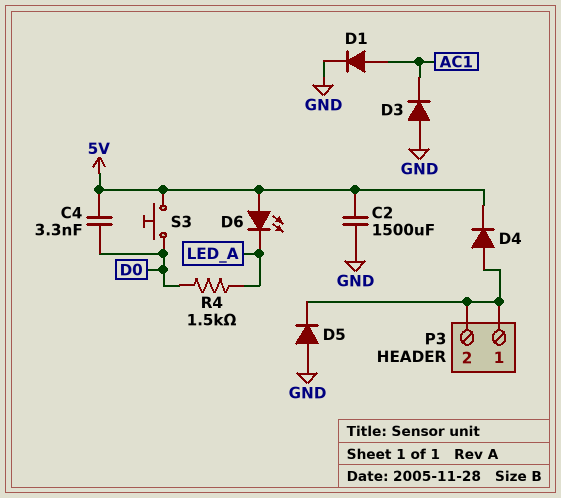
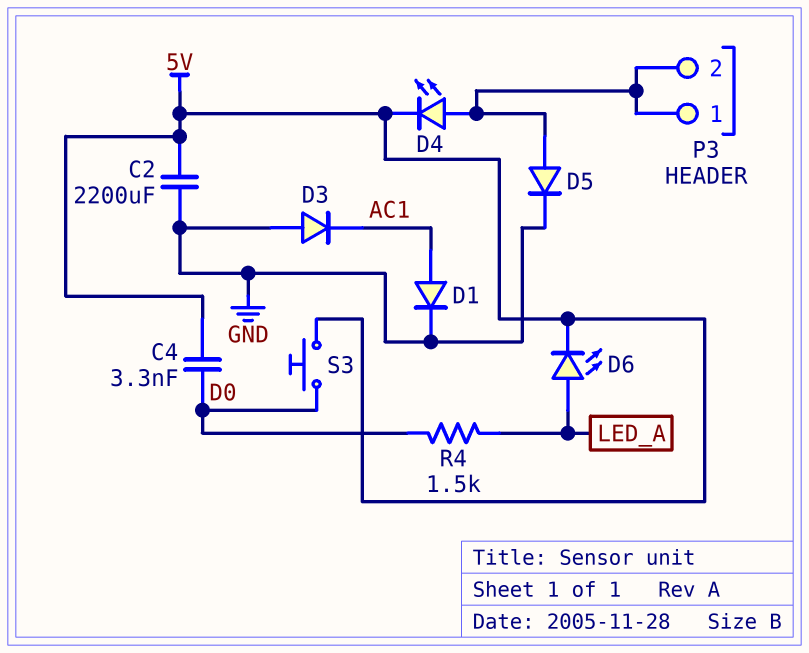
C2: 1500uF (5V, GND) -> 2200uF (5V, GND)
D4: diode (A P3/1, K 5V) -> LED (A P3/1, K 5V)
D5: diode (A GND, K P3/1) -> diode (A P3/1, K GND)
D6: LED (A 5V, K LED_A) -> LED (A LED_A, K 5V)

